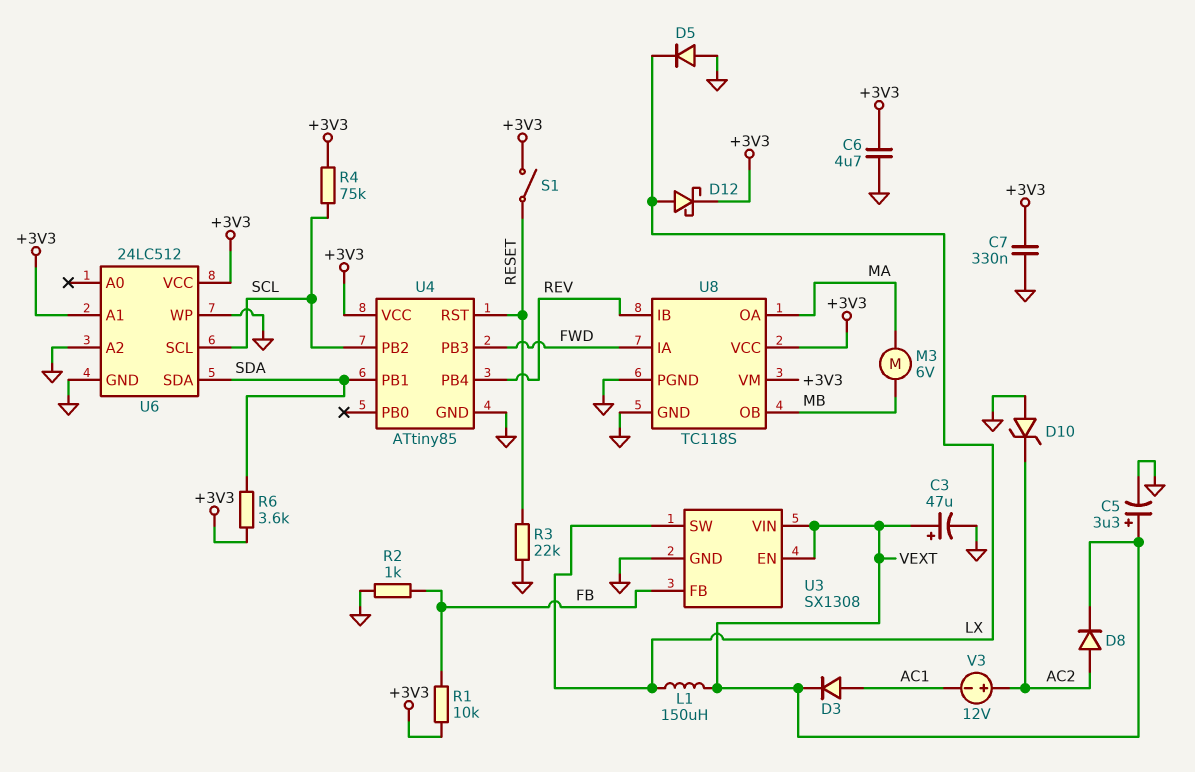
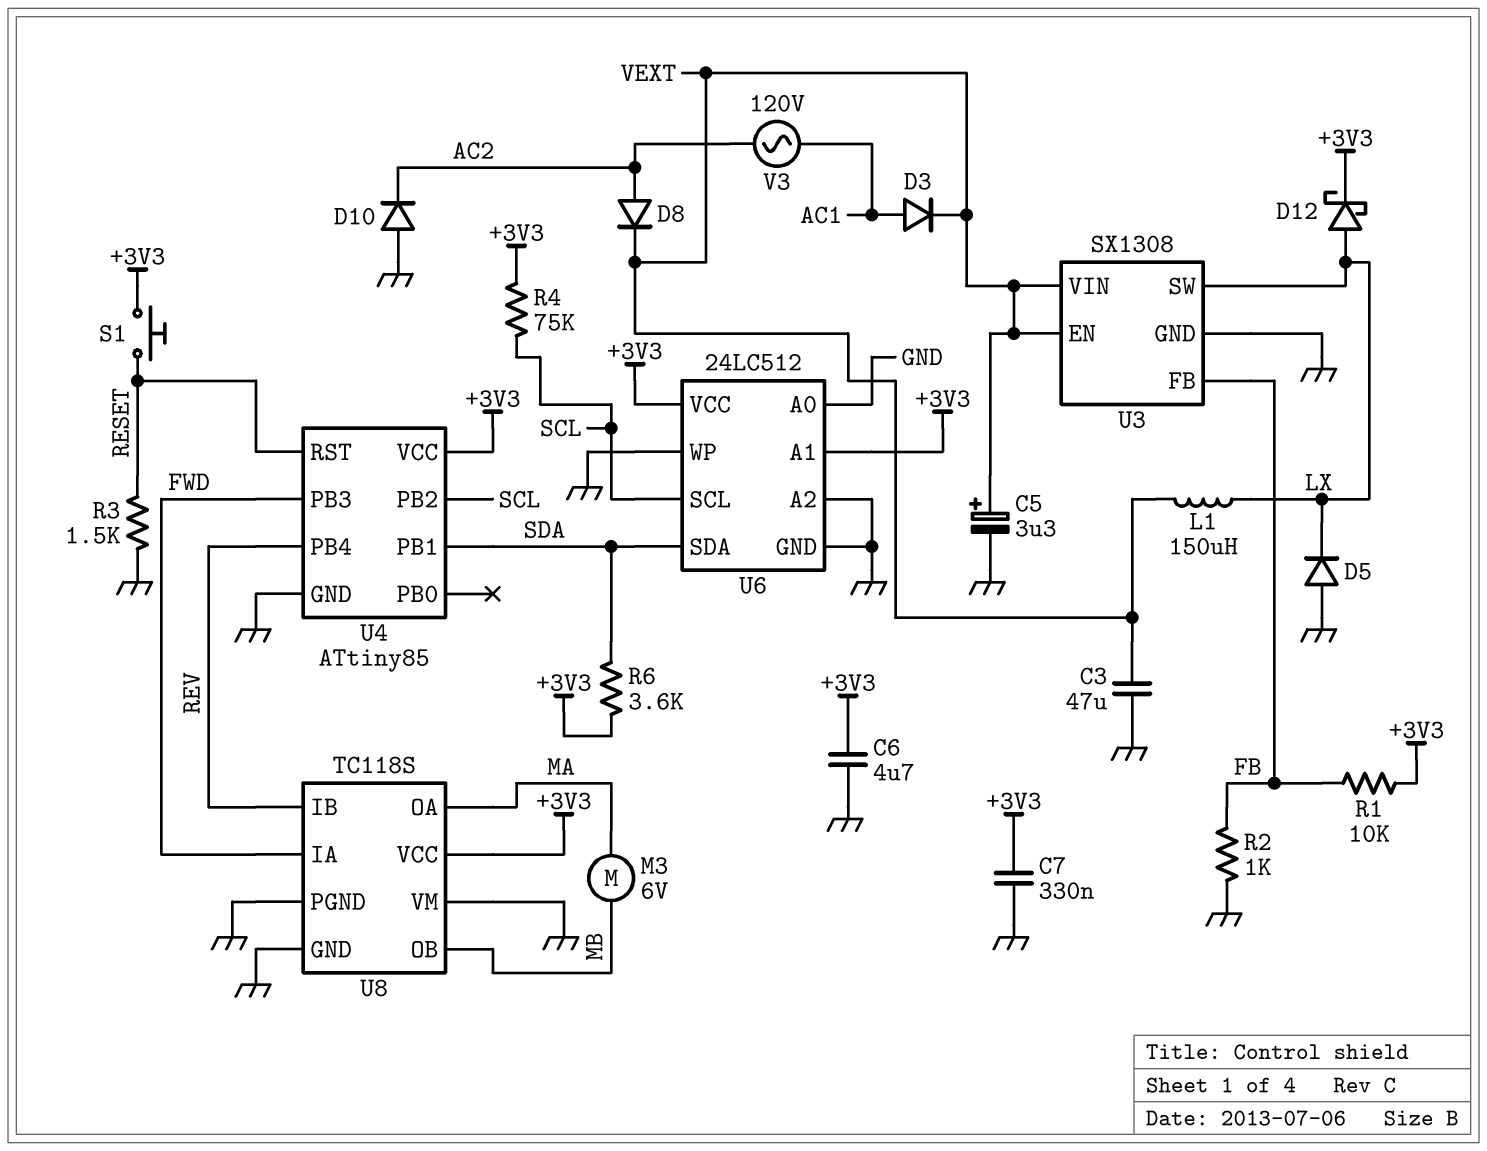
C3: 47uF (plus VEXT, minus GND) -> 47uF (GND, VEXT)
D10: zener (A GND, K AC2) -> diode (A GND, K AC2)
R3: 22k (GND, RESET) -> 1.5k (GND, RESET)
S1: switch (+3V3, RESET) -> button (+3V3, RESET)
U6 pin A0: none -> GND
U8 pin VM: +3V3 -> GND
V3: 12V (plus AC2, minus AC1) -> AC 120V (AC1, AC2)

